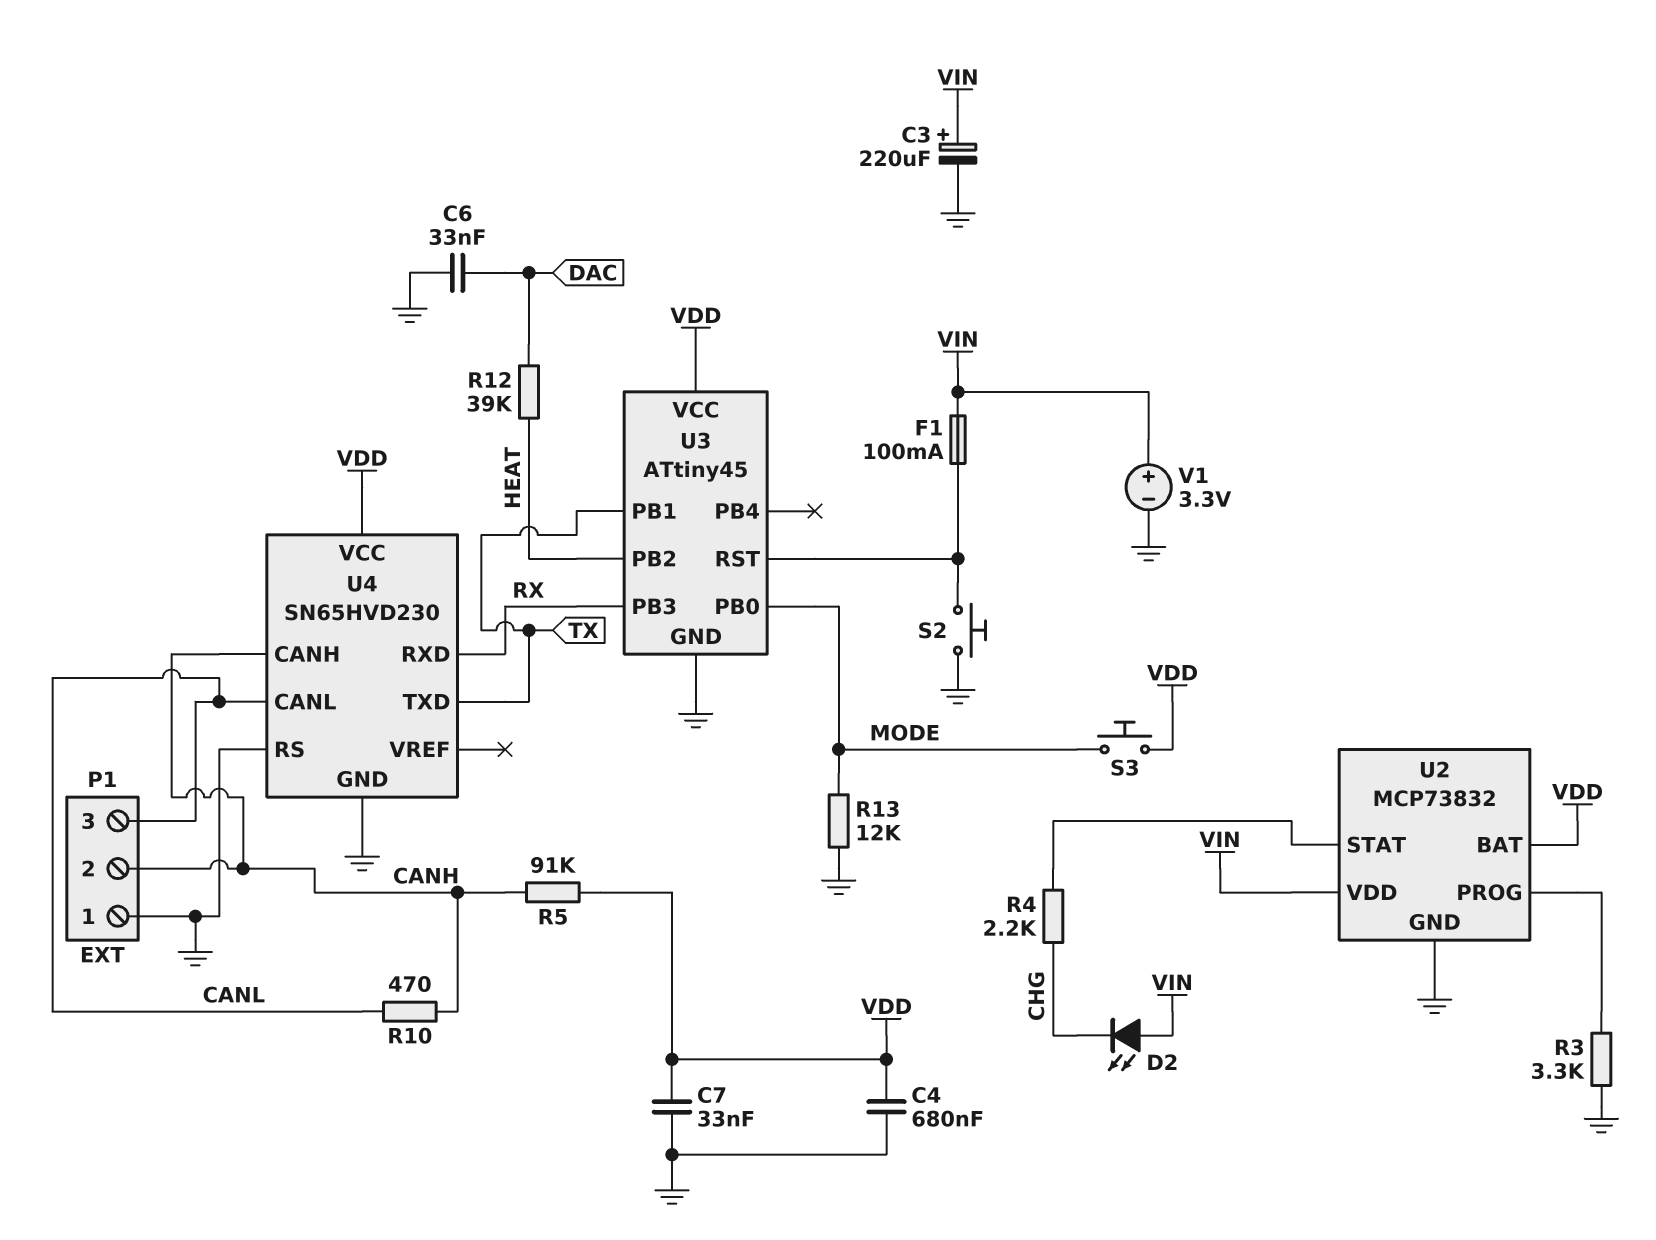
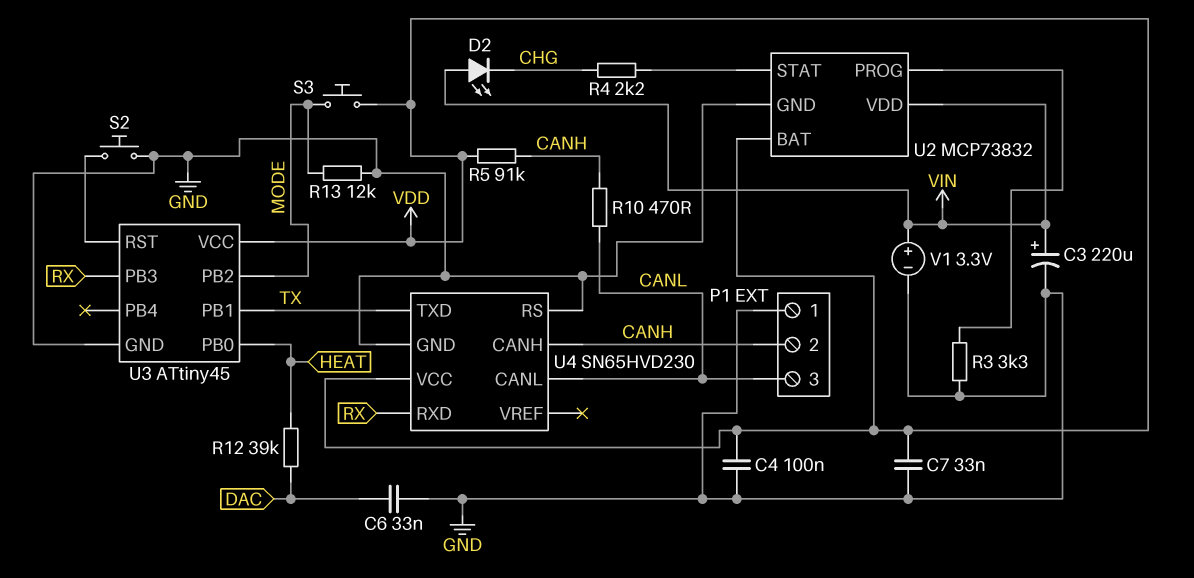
C4: 680nF (GND, VDD) -> 100nF (GND, VDD)
F1: 100mA (U3/RST, VIN) -> none
U3 pin PB0: MODE -> HEAT
U3 pin PB2: HEAT -> MODE

